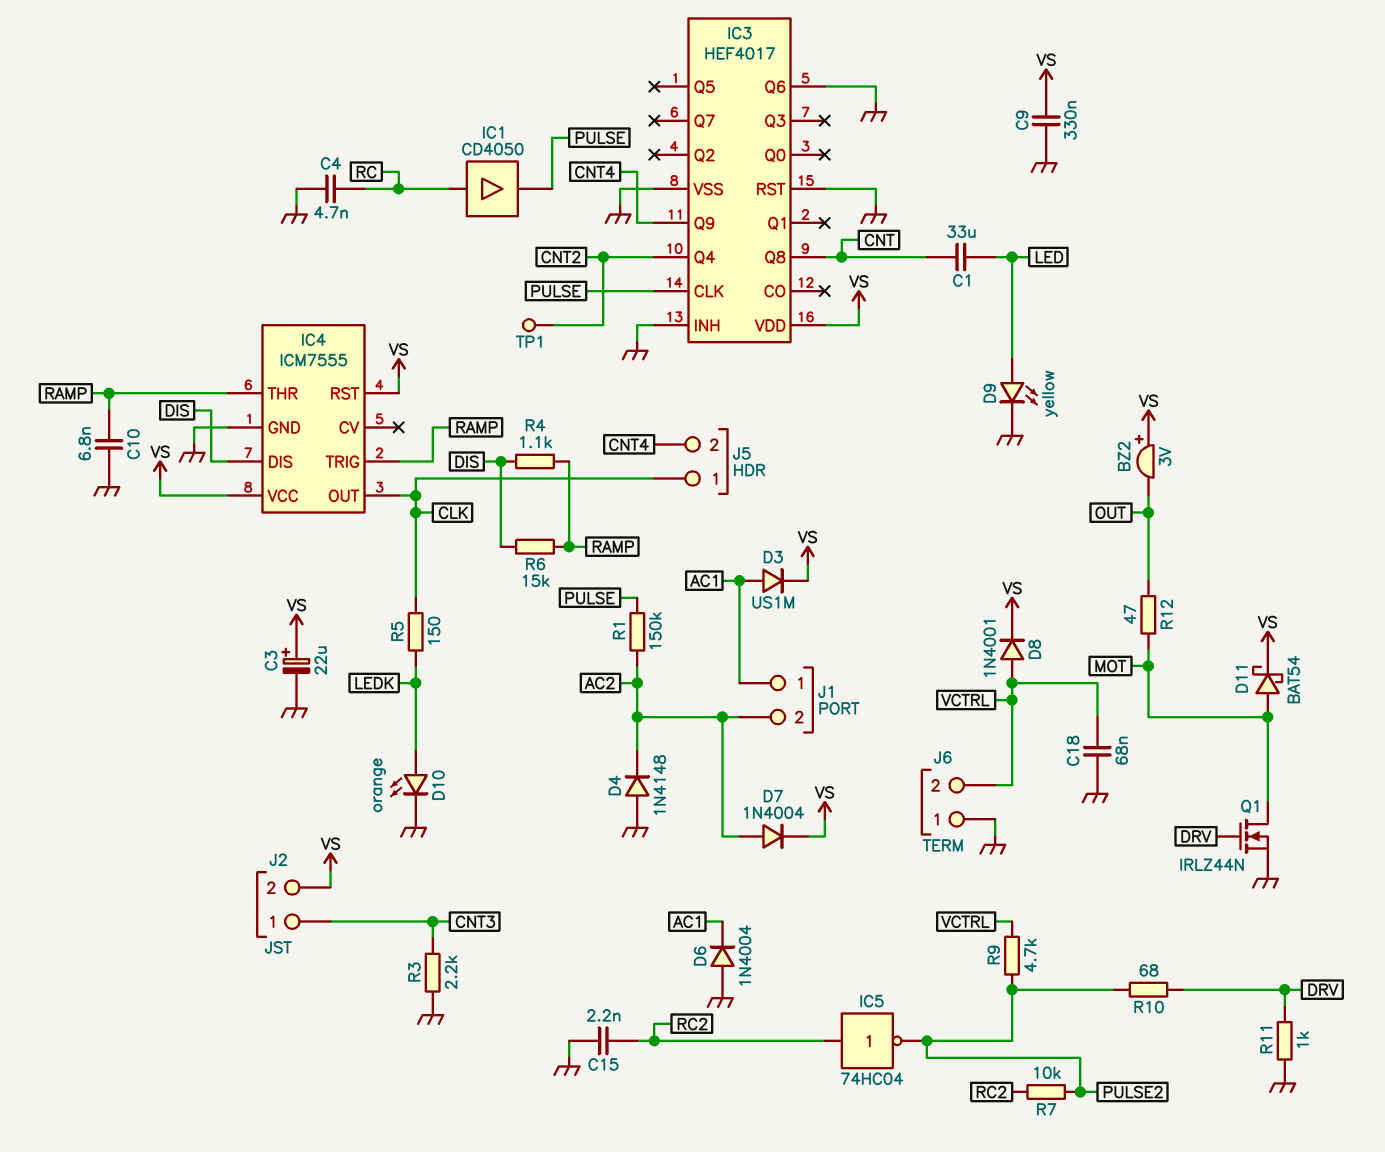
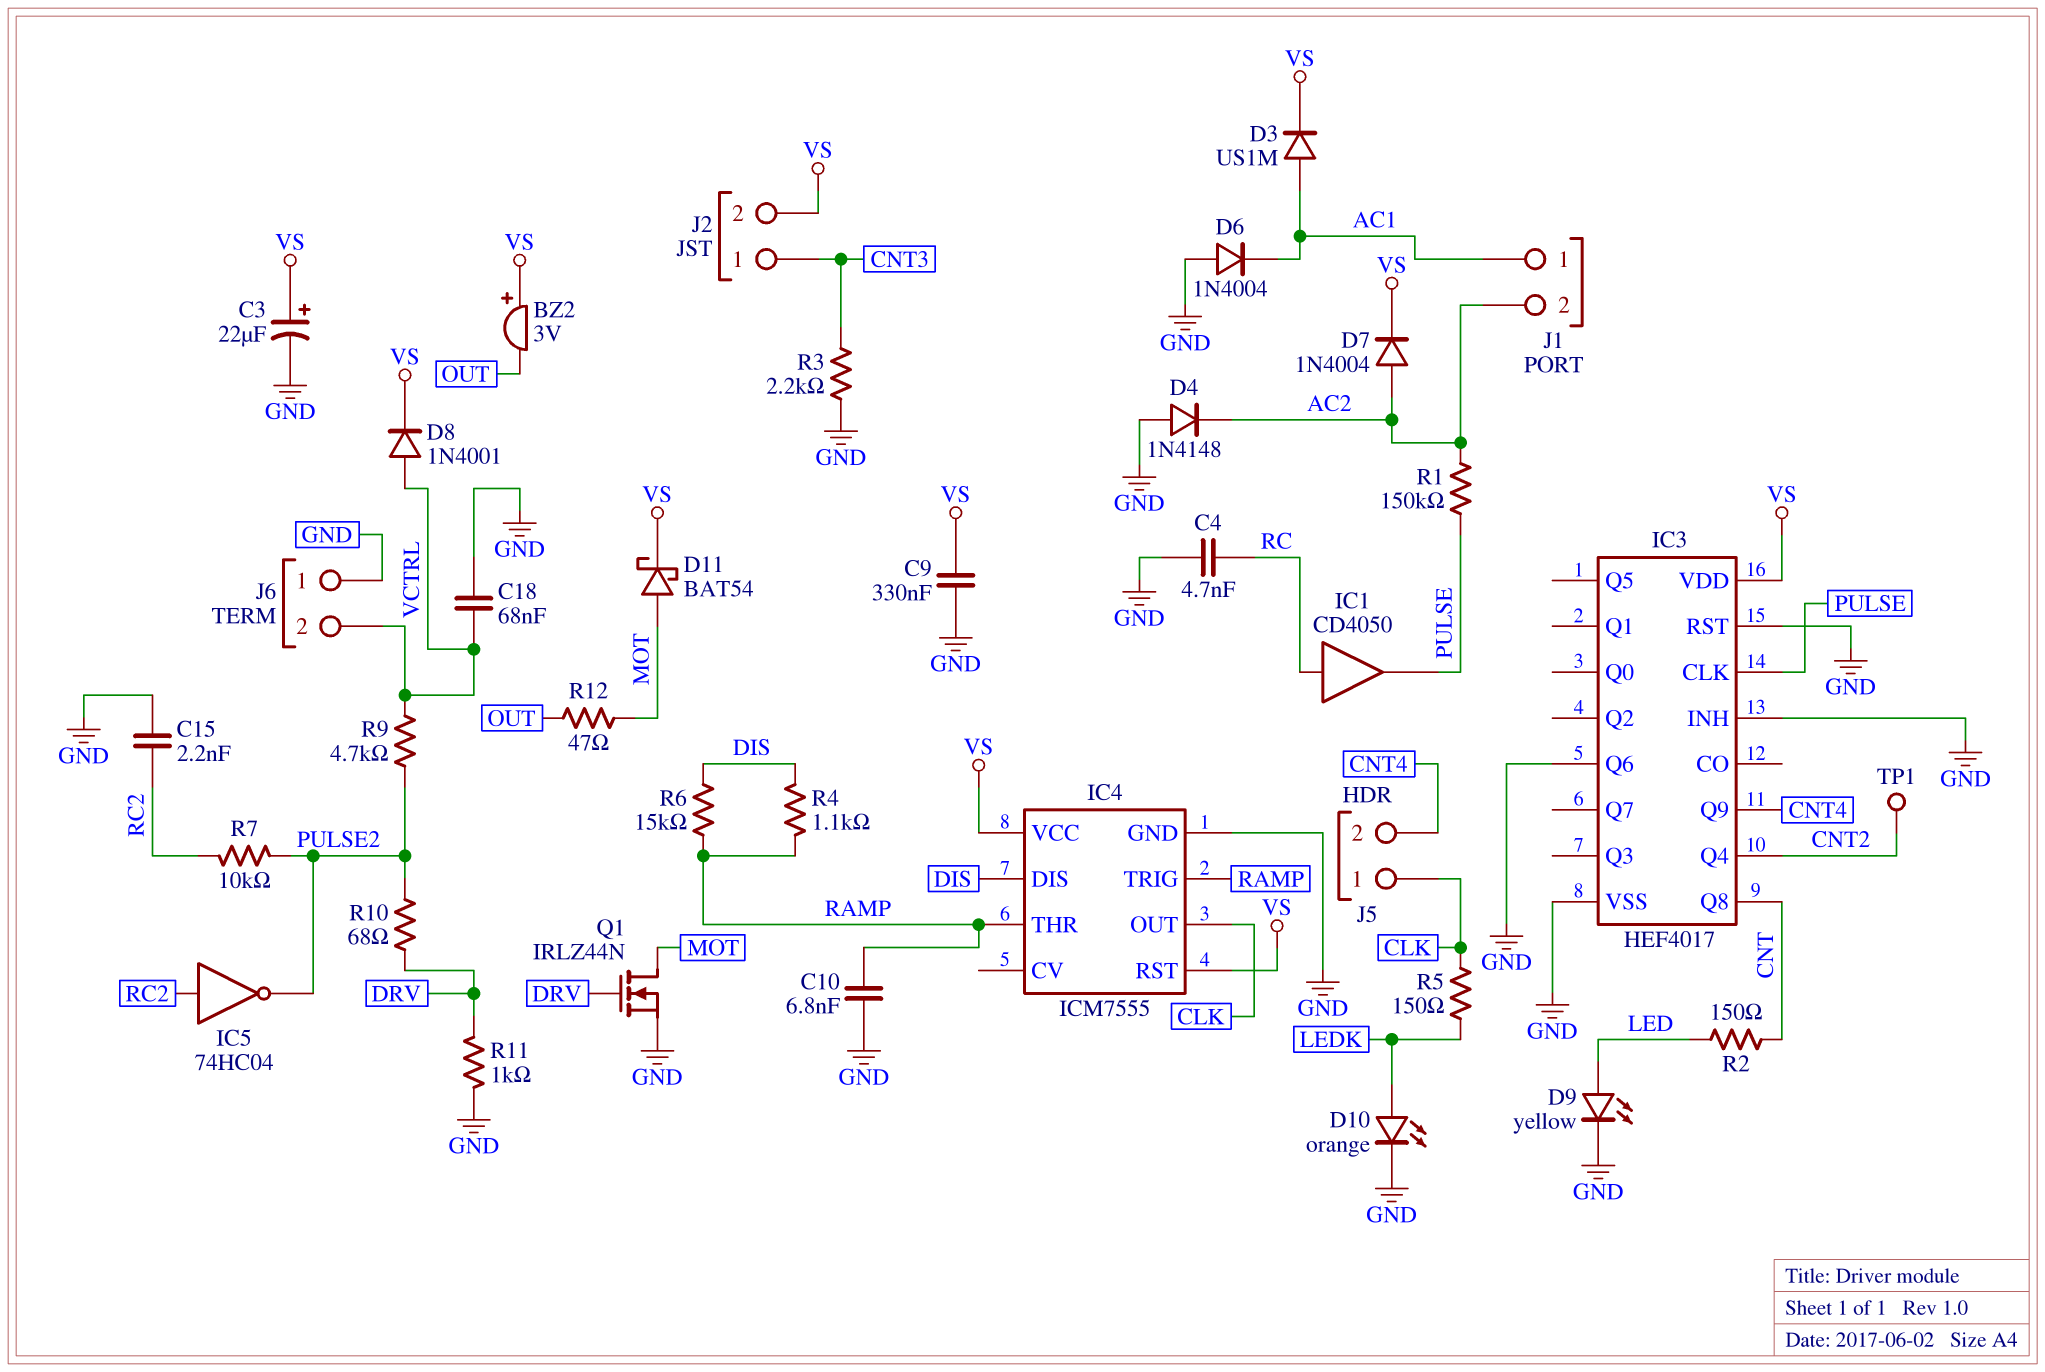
C1: 33uF (CNT, LED) -> none
R2: none -> 150 (CNT, LED)

